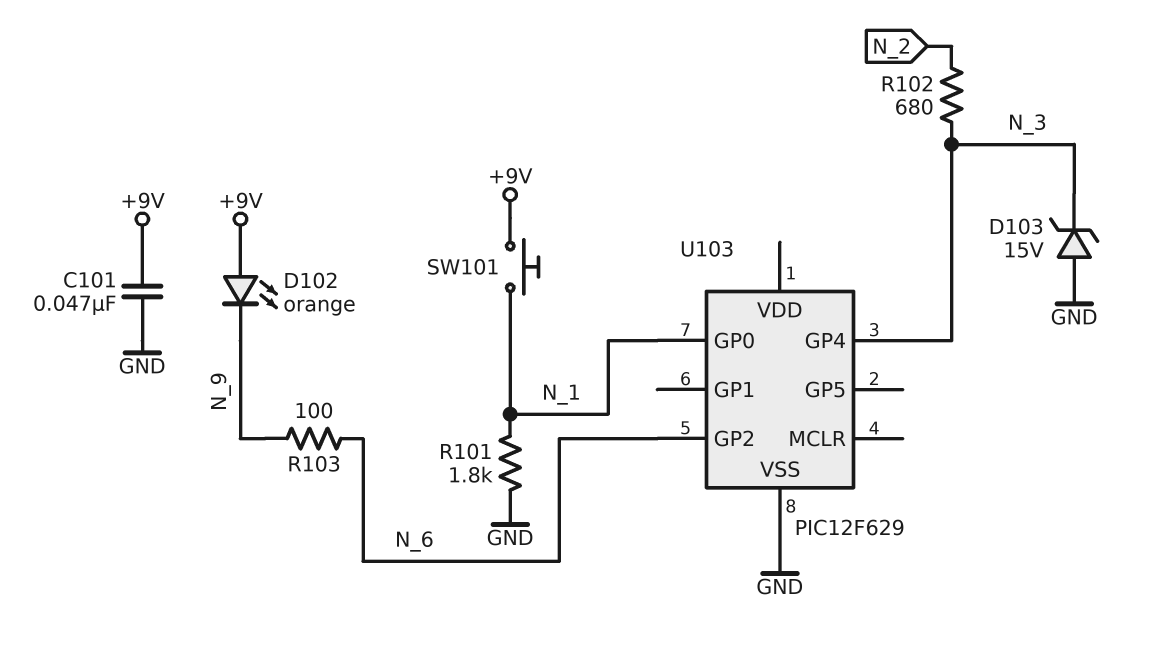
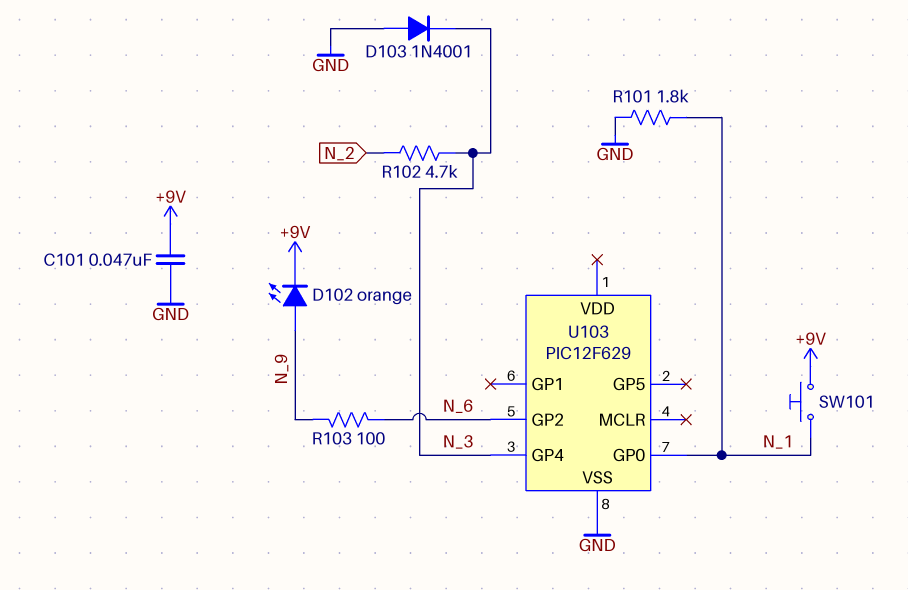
D102: LED orange (A +9V, K N_9) -> LED orange (A N_9, K +9V)
D103: zener 15V (A GND, K N_3) -> diode 1N4001 (A GND, K N_3)
R102: 680 (N_2, N_3) -> 4.7k (N_2, N_3)

